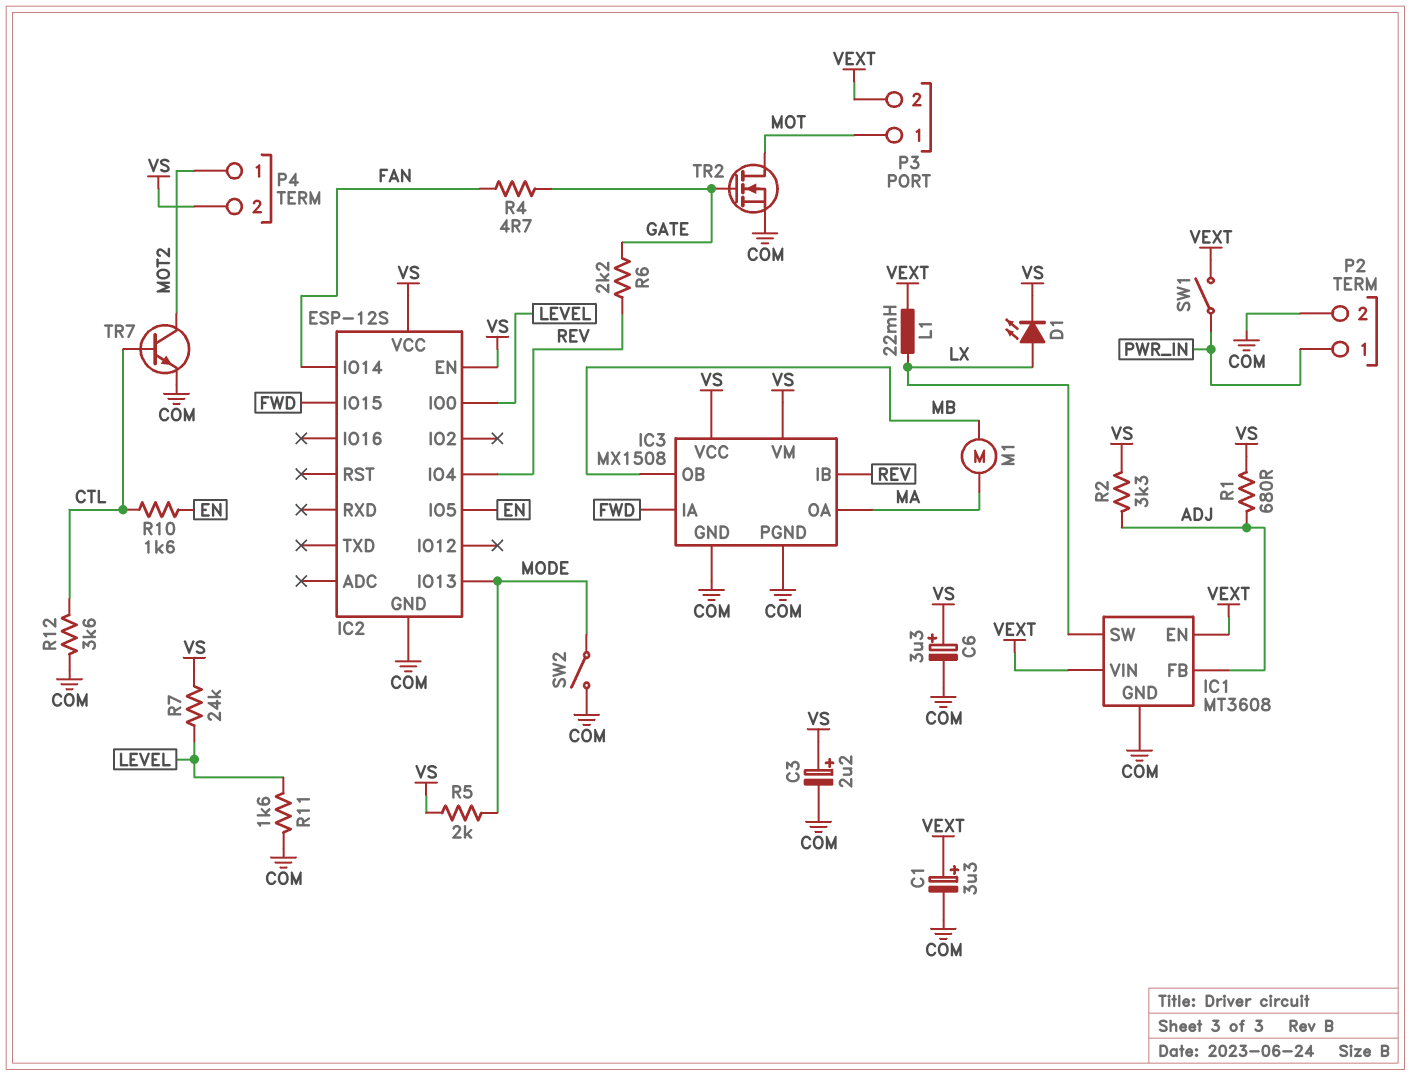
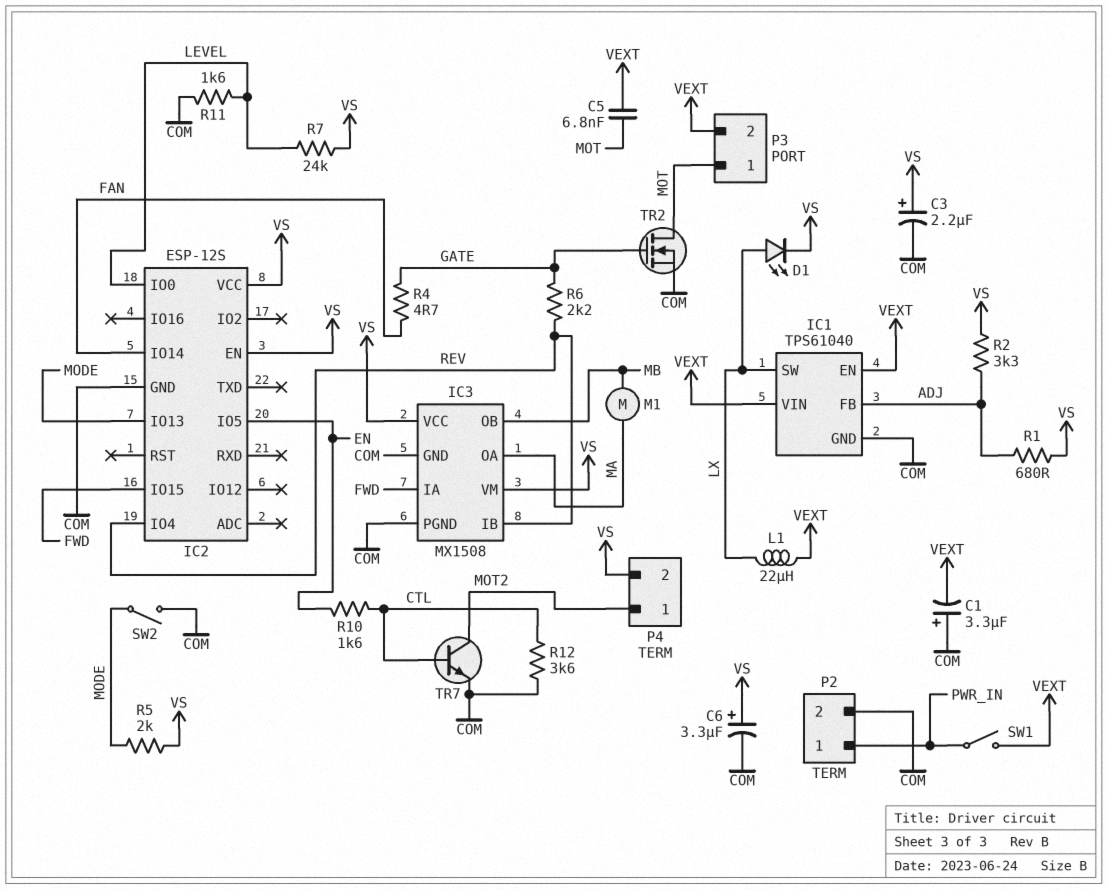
C1: 3.3uF (plus VEXT, minus COM) -> 3.3uF (plus COM, minus VEXT)
C5: none -> 6.8nF (MOT, VEXT)
IC1: MT3608 -> TPS61040
L1: 22mH (LX, VEXT) -> 22uH (LX, VEXT)

